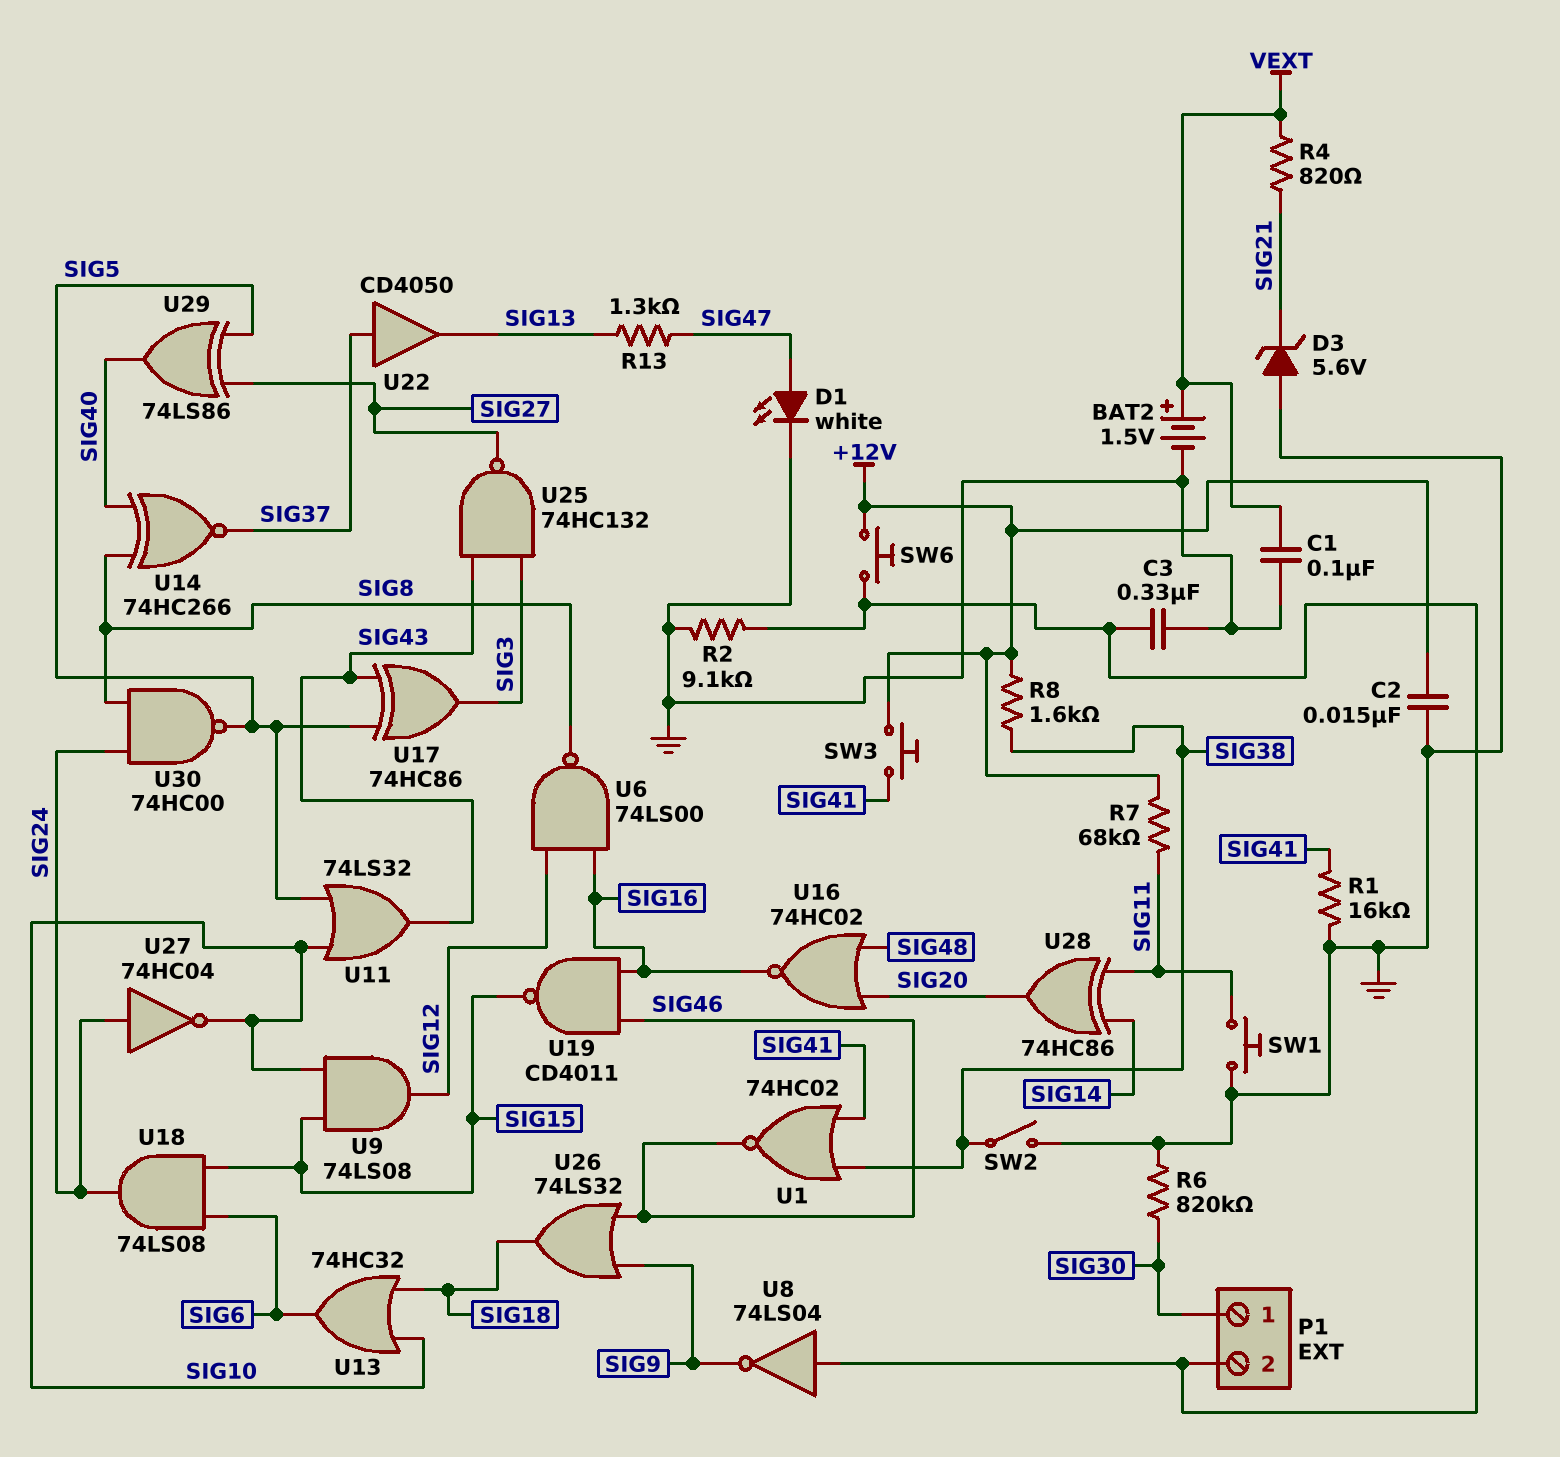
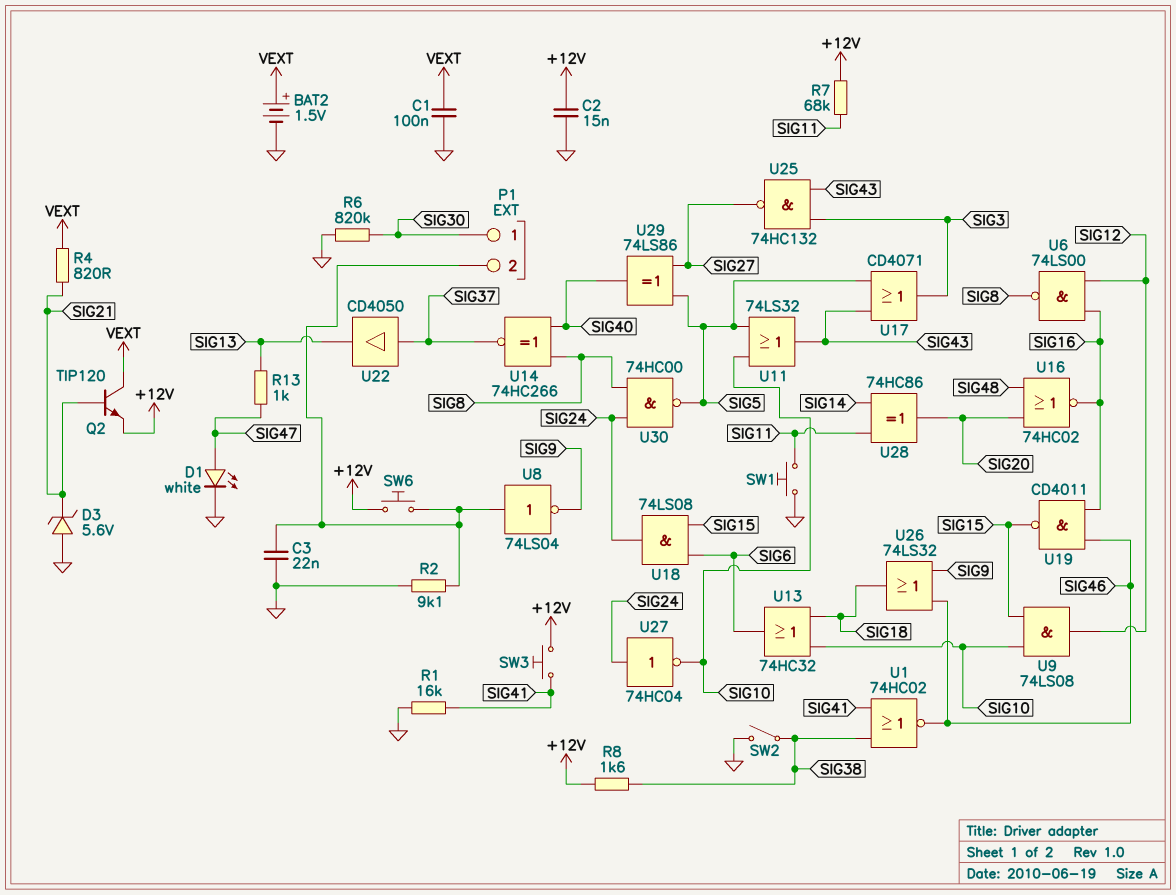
C3: 330nF (GND, P1/2) -> 22nF (GND, P1/2)
Q2: none -> NPN TIP120 (B SIG21, C VEXT, E +12V)
R13: 1.3k (SIG13, SIG47) -> 1k (SIG13, SIG47)
U17: XOR 74HC86 (in SIG5, in SIG43, out SIG3) -> OR CD4071 (in SIG5, in SIG43, out SIG3)

